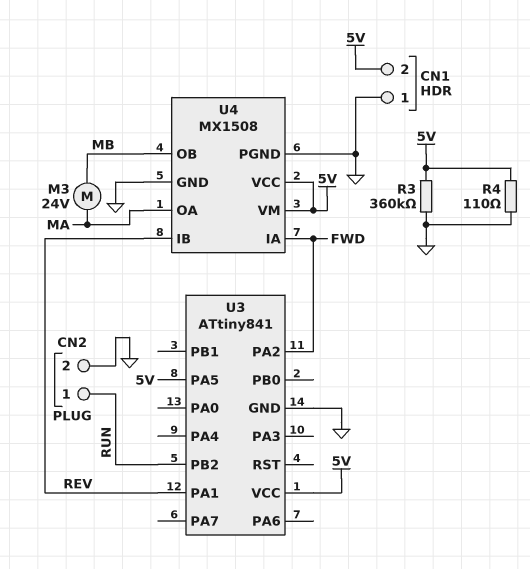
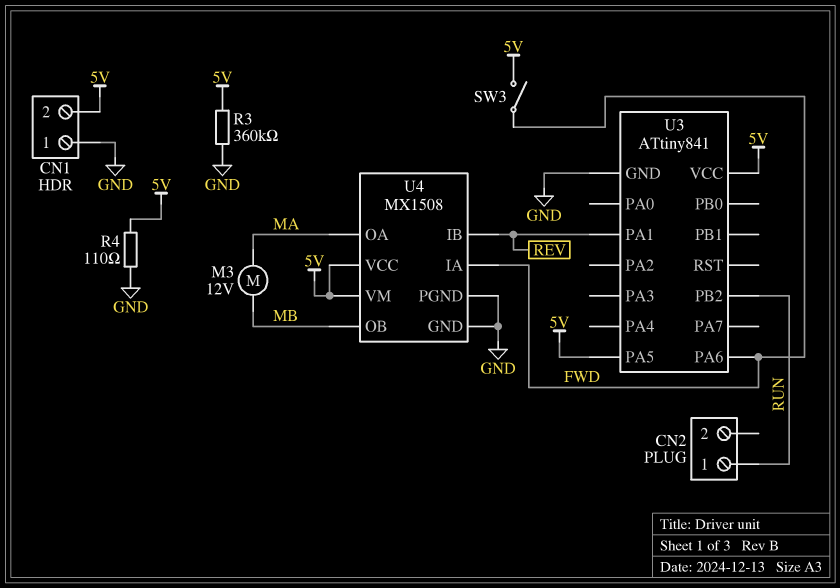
CN2 pin 2: GND -> none
M3: motor 24V (MA, MB) -> motor 12V (MA, MB)
SW3: none -> switch (5V, FWD)
U3 pin PA2: FWD -> none
U3 pin PA6: none -> FWD

